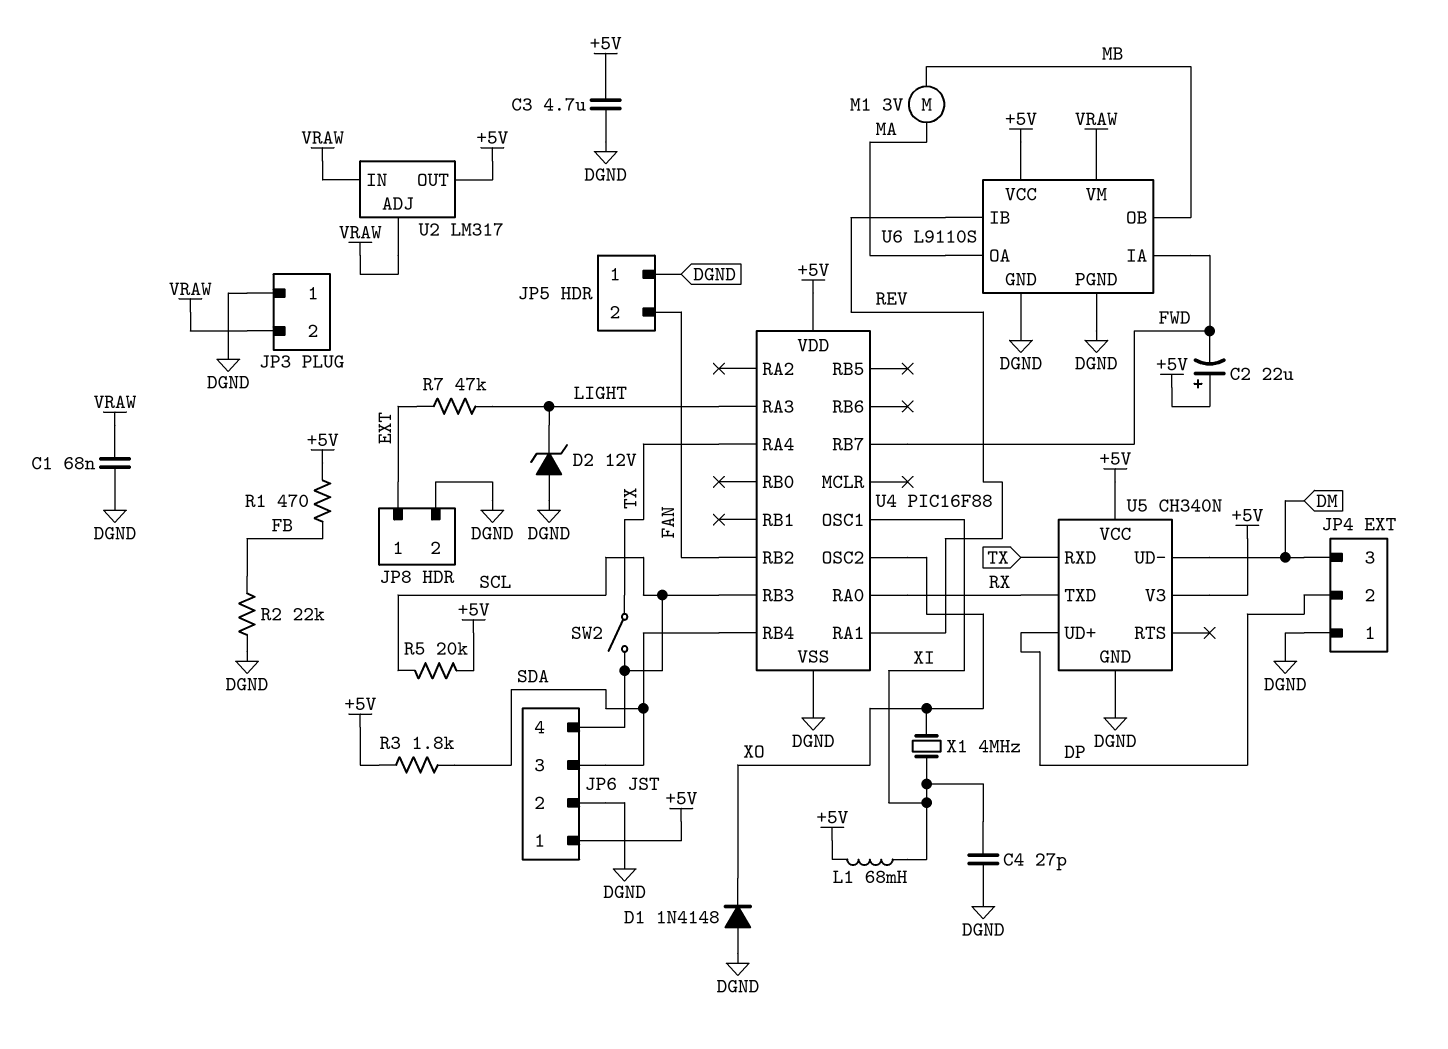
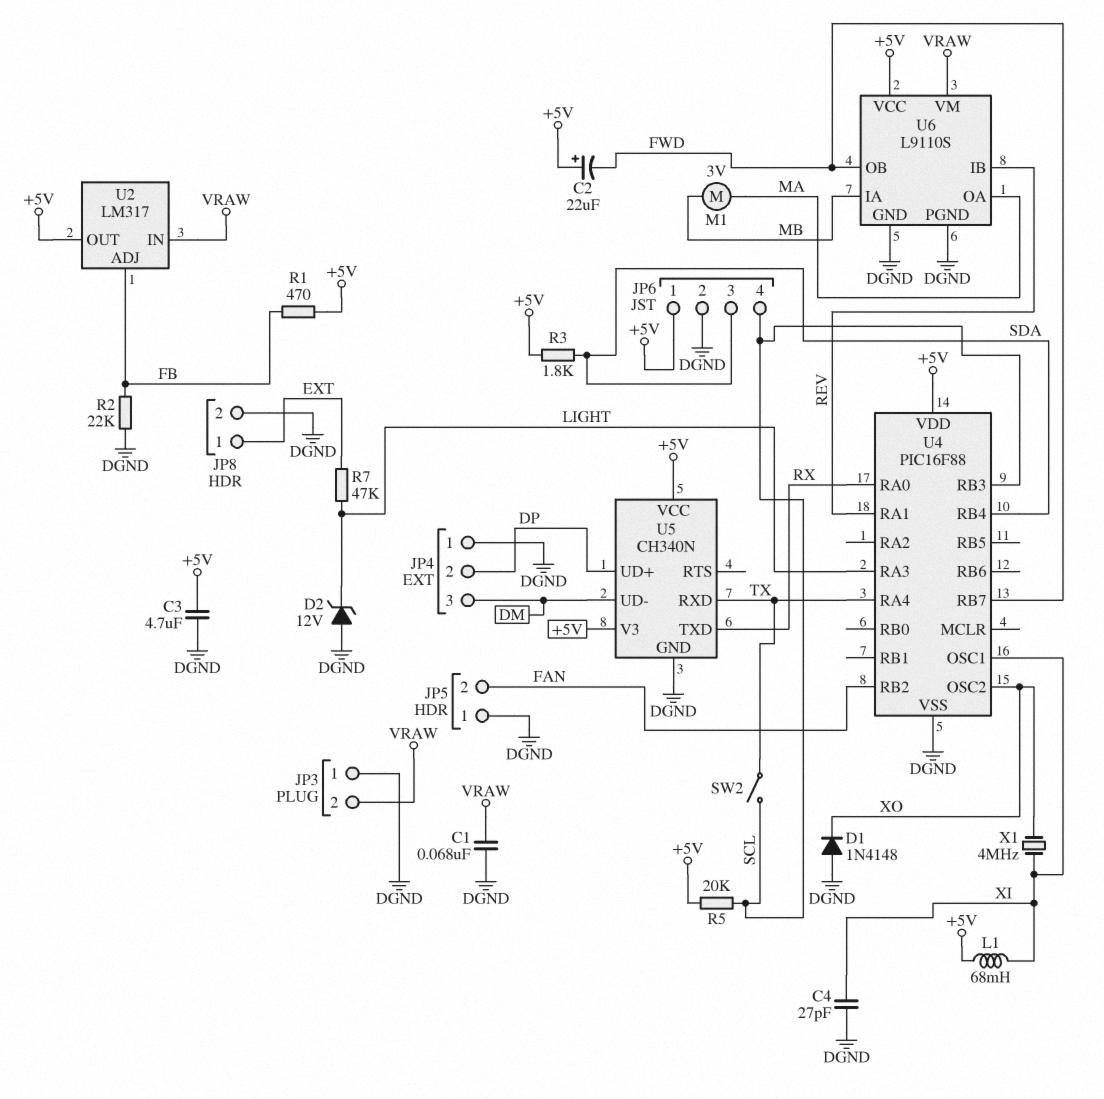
U2 pin ADJ: VRAW -> FB
U6 pin IA: FWD -> MB
U6 pin OB: MB -> FWD

